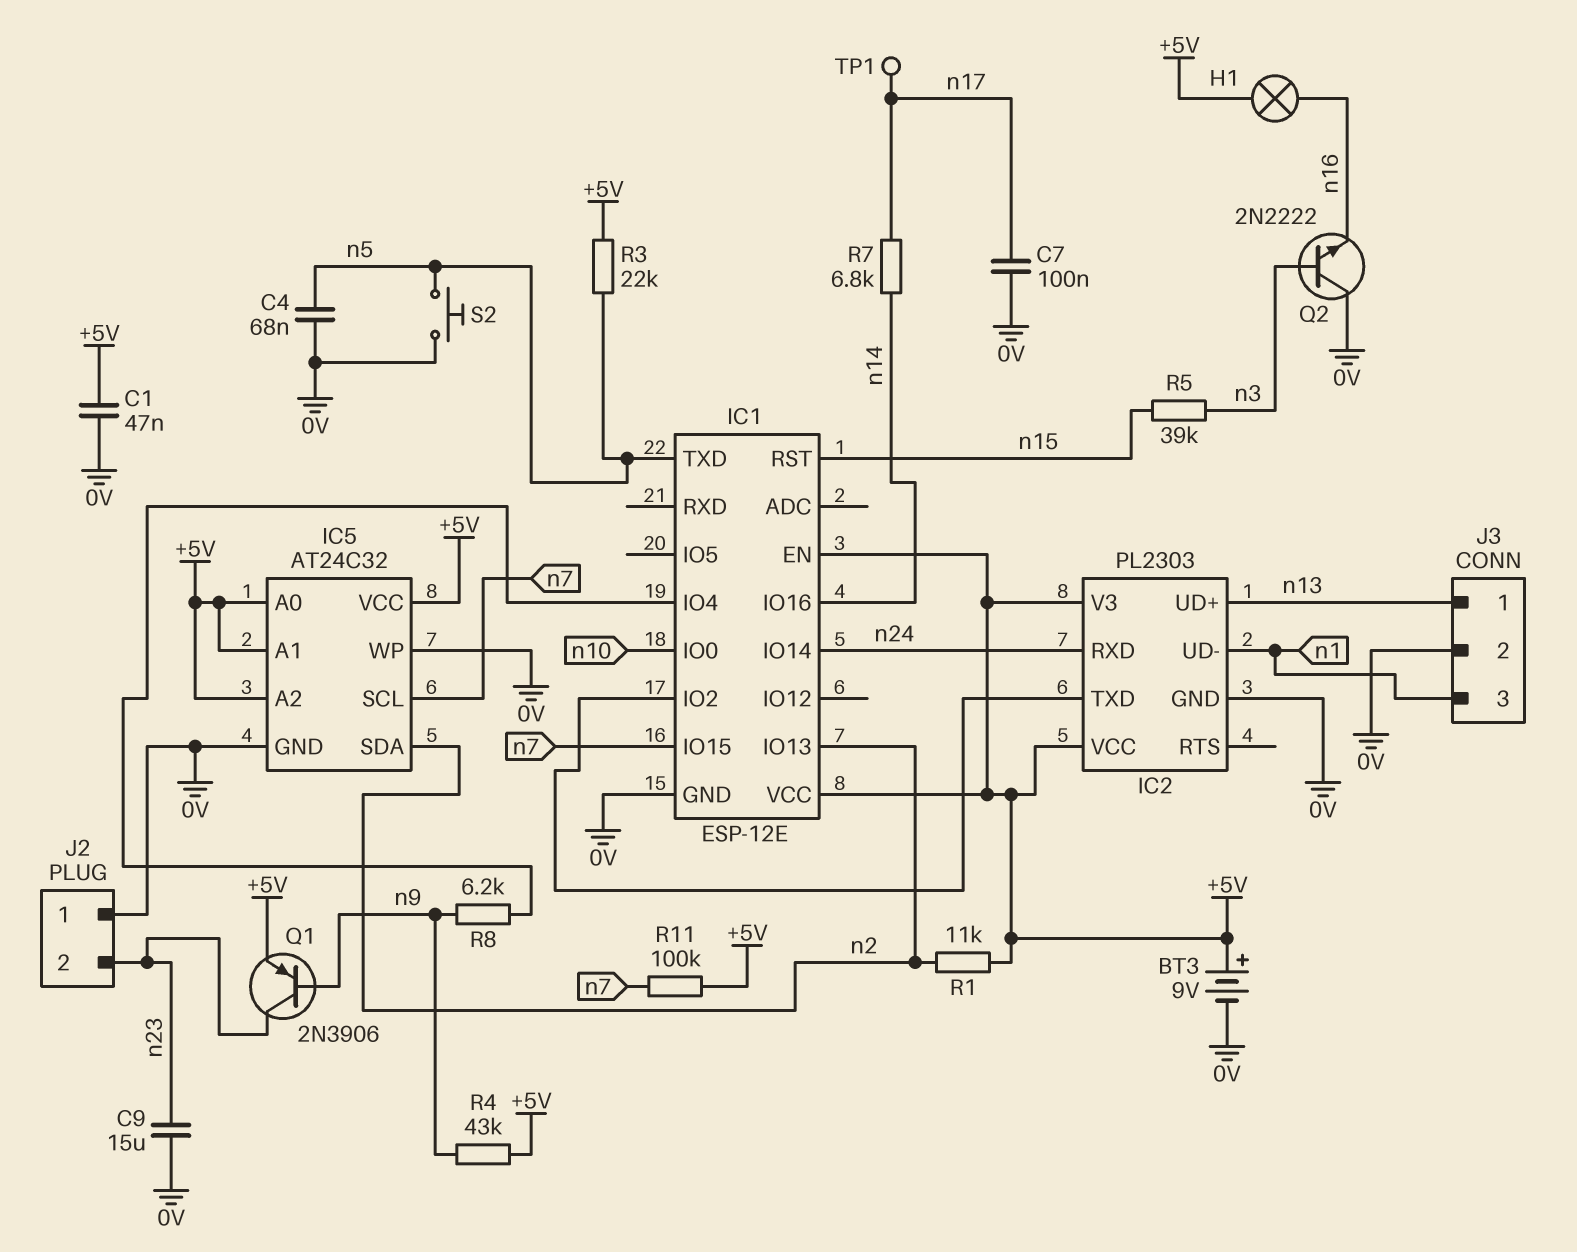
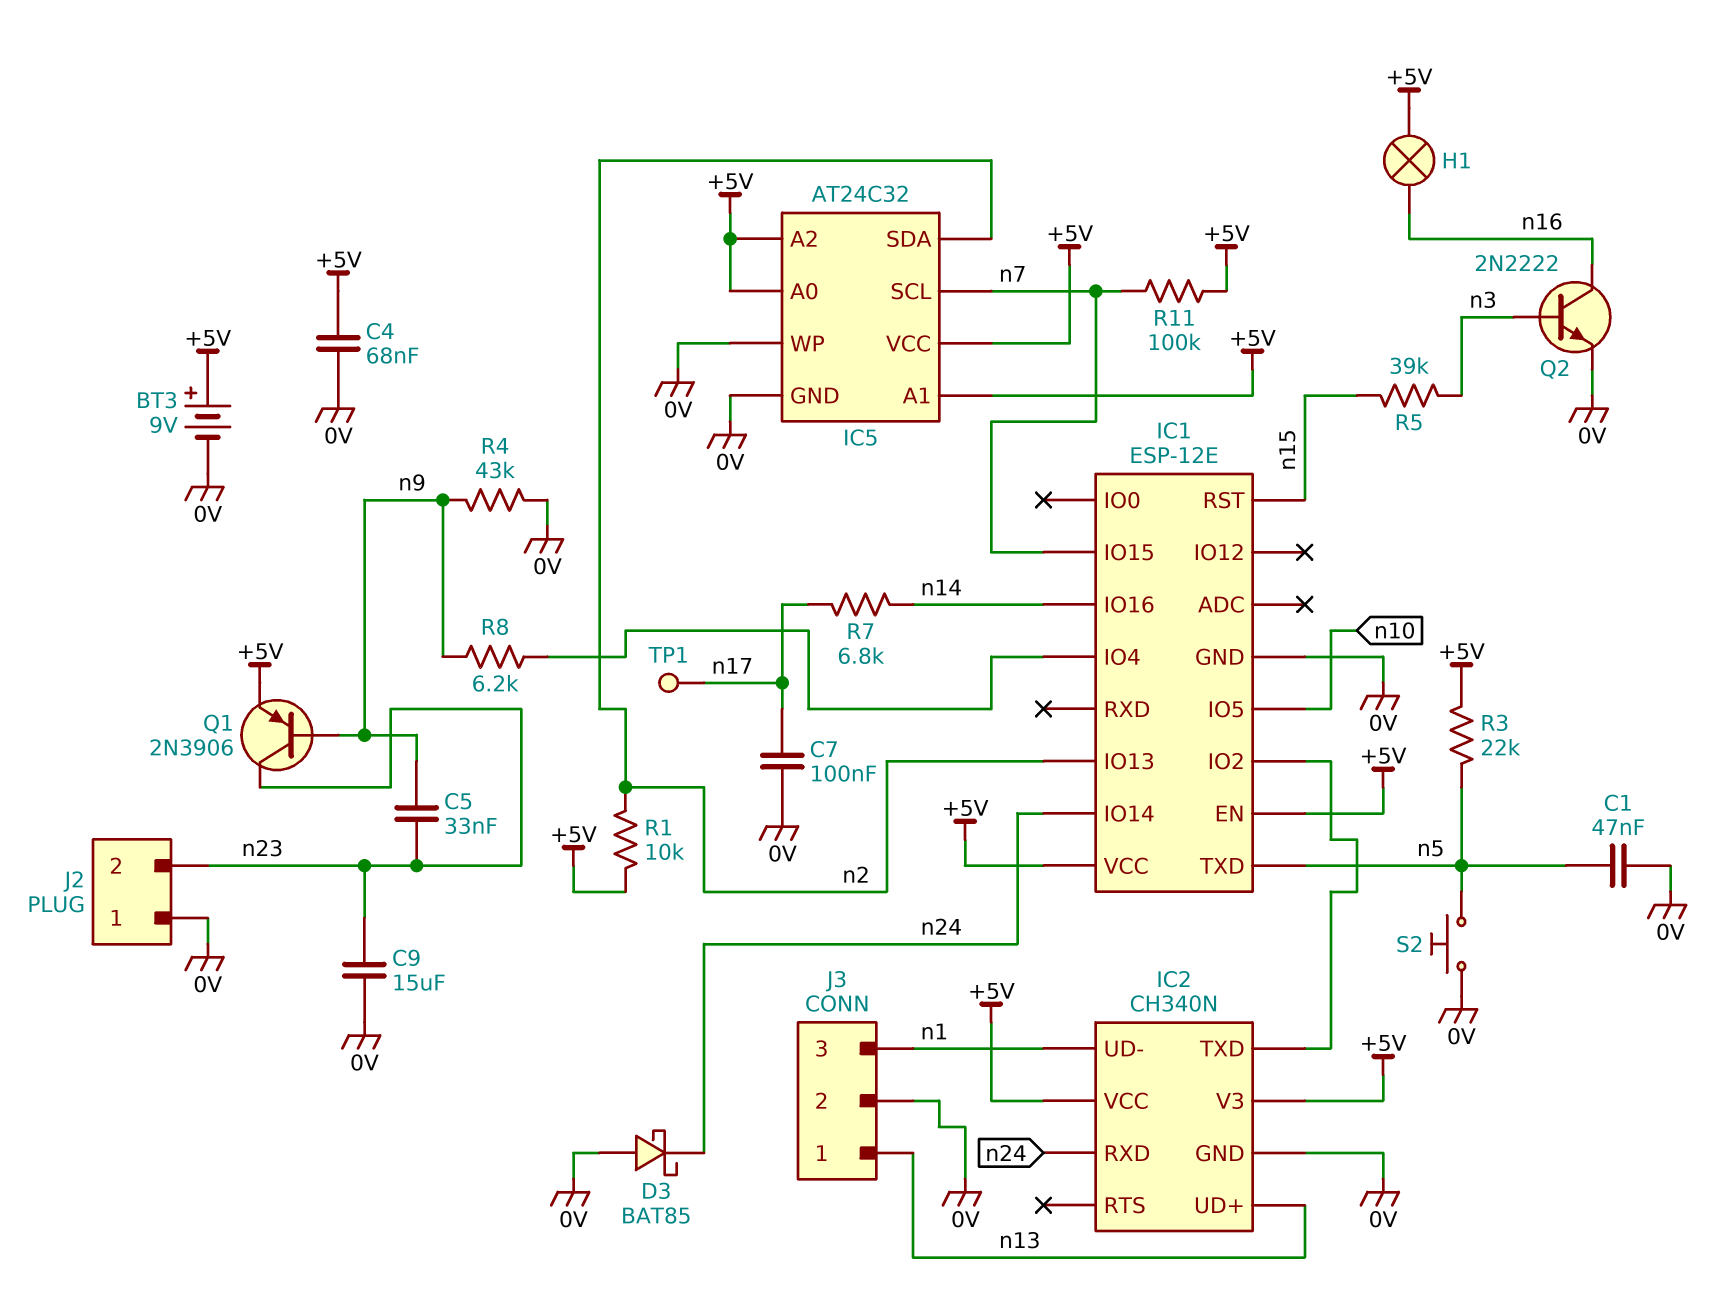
C1: 47nF (+5V, 0V) -> 47nF (0V, n5)
C4: 68nF (0V, n5) -> 68nF (+5V, 0V)
C5: none -> 33nF (n9, n23)
D3: none -> schottky BAT85 (A 0V, K n24)
IC1 pin IO0: n10 -> none
IC1 pin IO5: none -> n10
IC2: PL2303 -> CH340N
Q2: NPN 2N2222 (B n3, C 0V, E n16) -> NPN 2N2222 (B n3, C n16, E 0V)
R1: 11k (+5V, n2) -> 10k (+5V, n2)
R4: 43k (+5V, n9) -> 43k (0V, n9)

